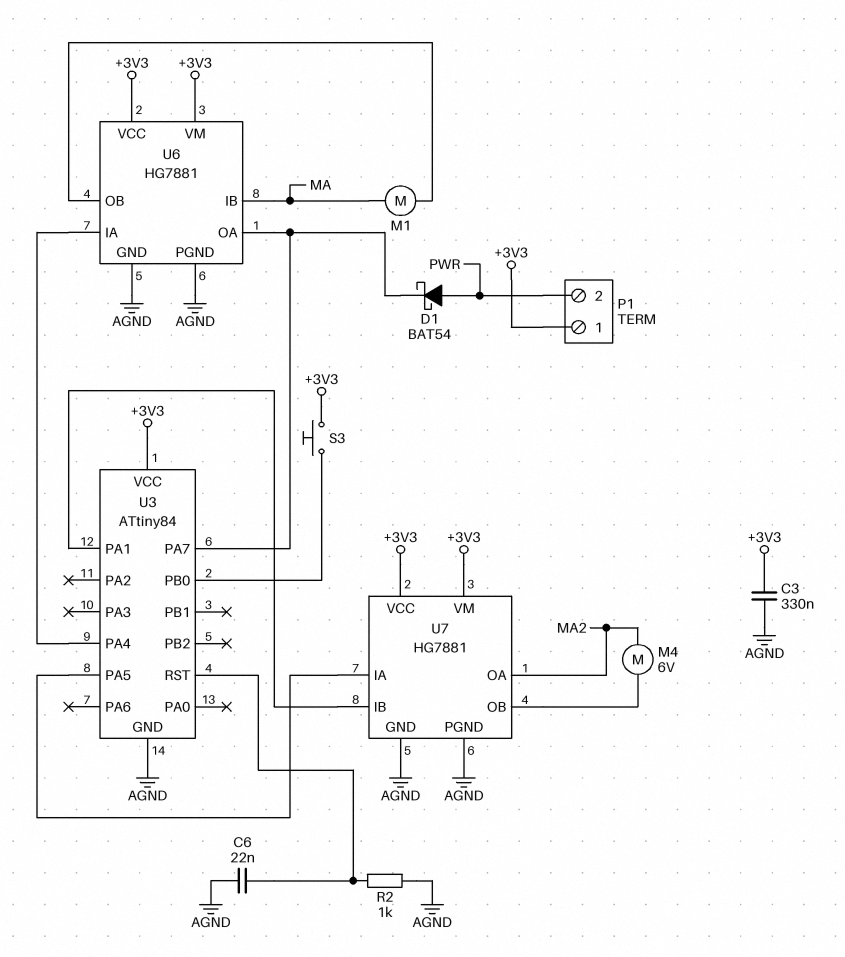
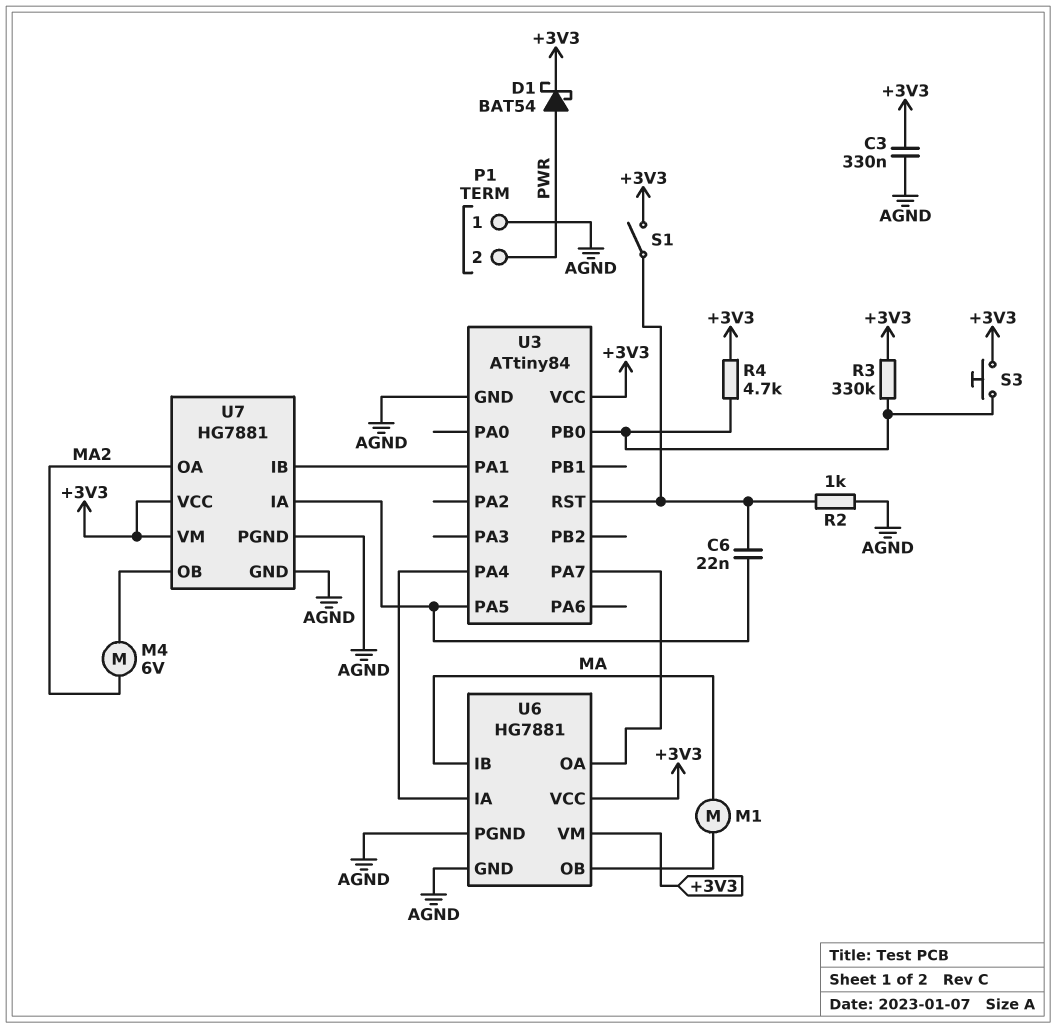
C6: 22nF (AGND, U3/RST) -> 22nF (U3/PA5, U3/RST)
D1: schottky BAT54 (A PWR, K U3/PA7) -> schottky BAT54 (A PWR, K +3V3)
P1 pin 1: +3V3 -> AGND
R3: none -> 330k (+3V3, U3/PB0)
R4: none -> 4.7k (+3V3, U3/PB0)
S1: none -> switch (+3V3, U3/RST)

